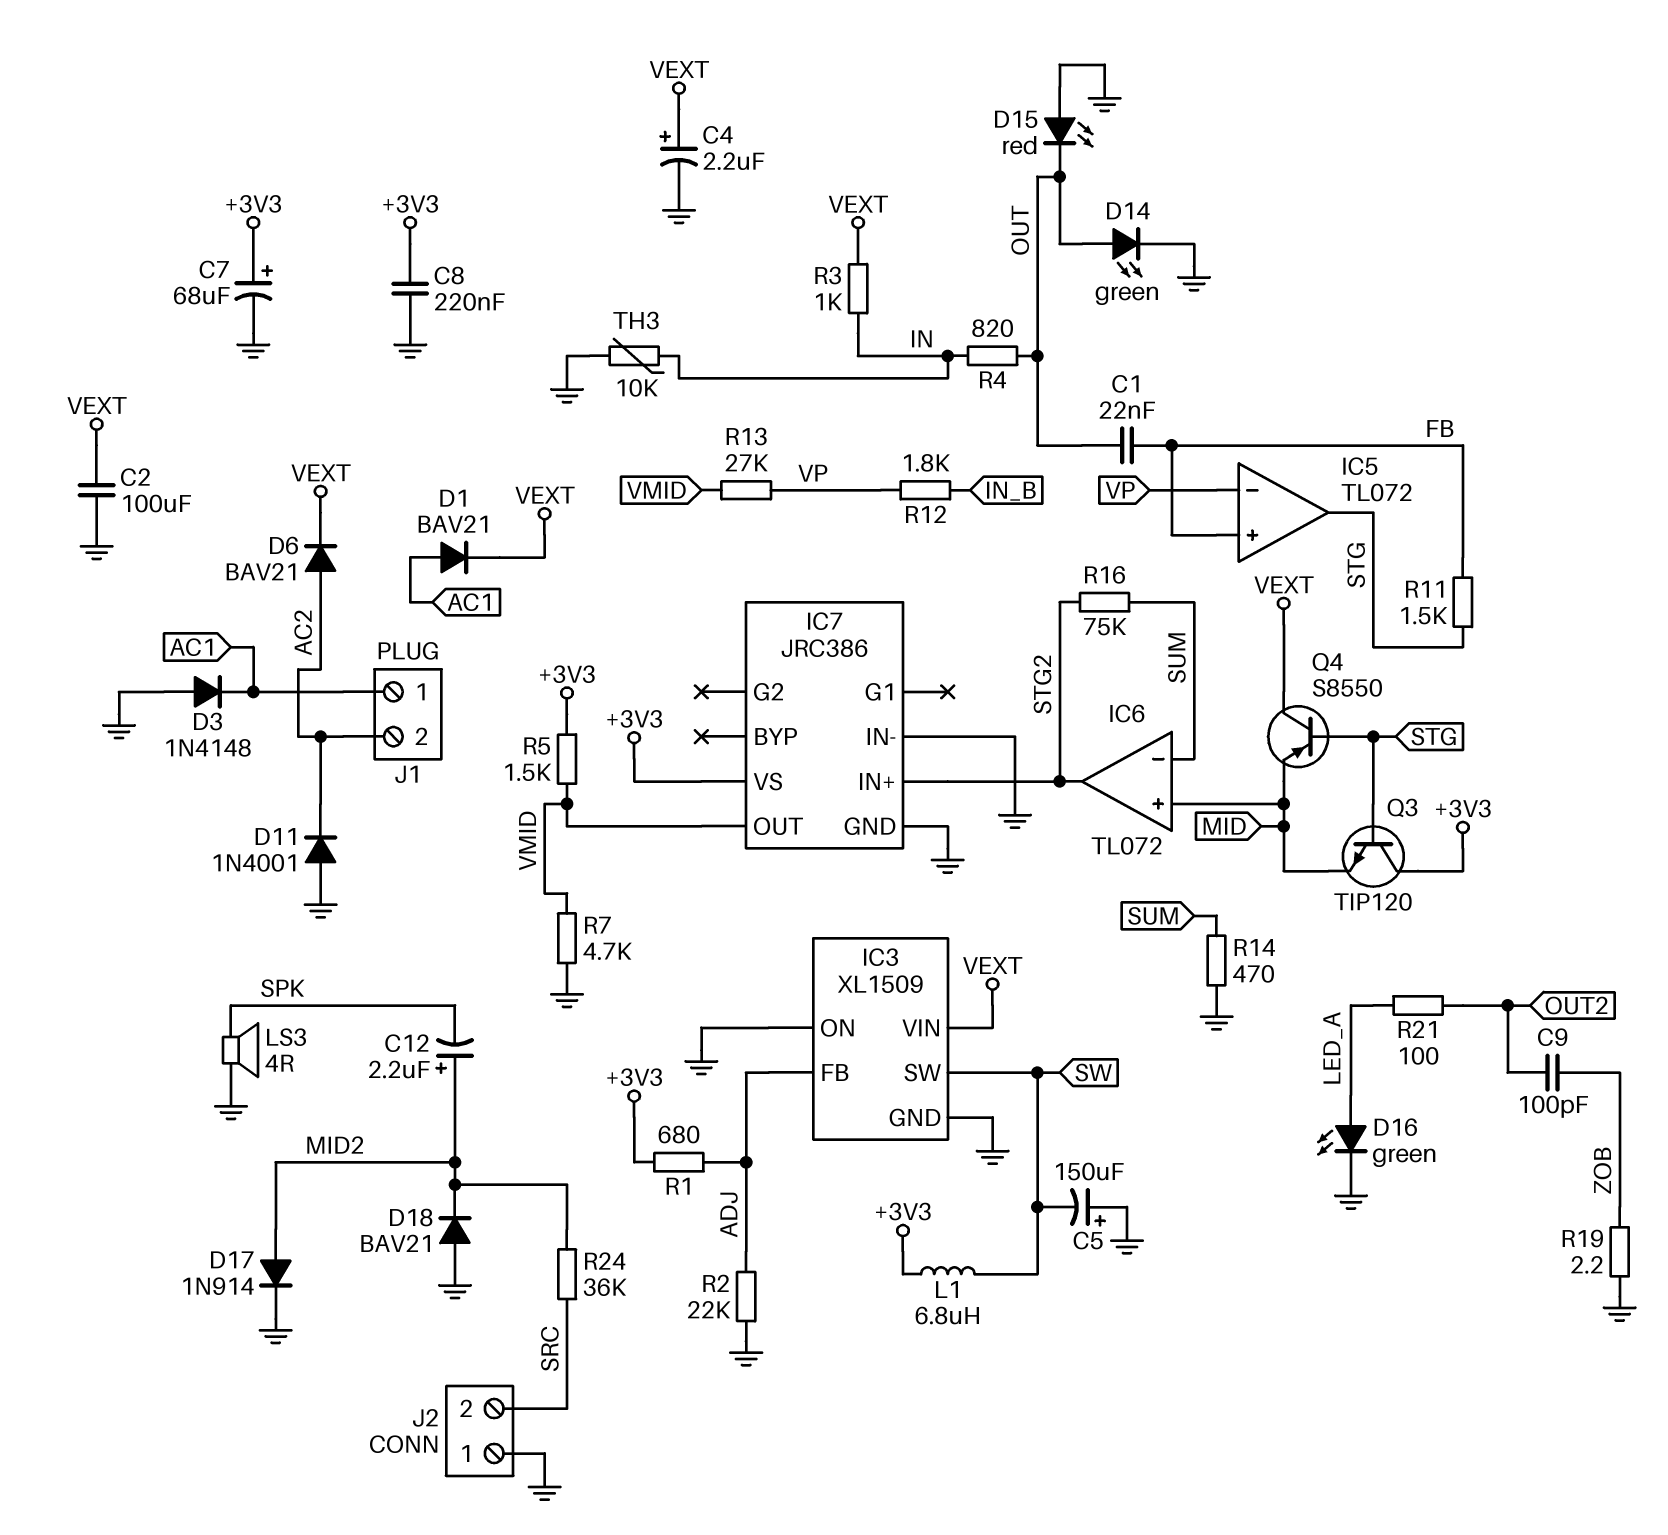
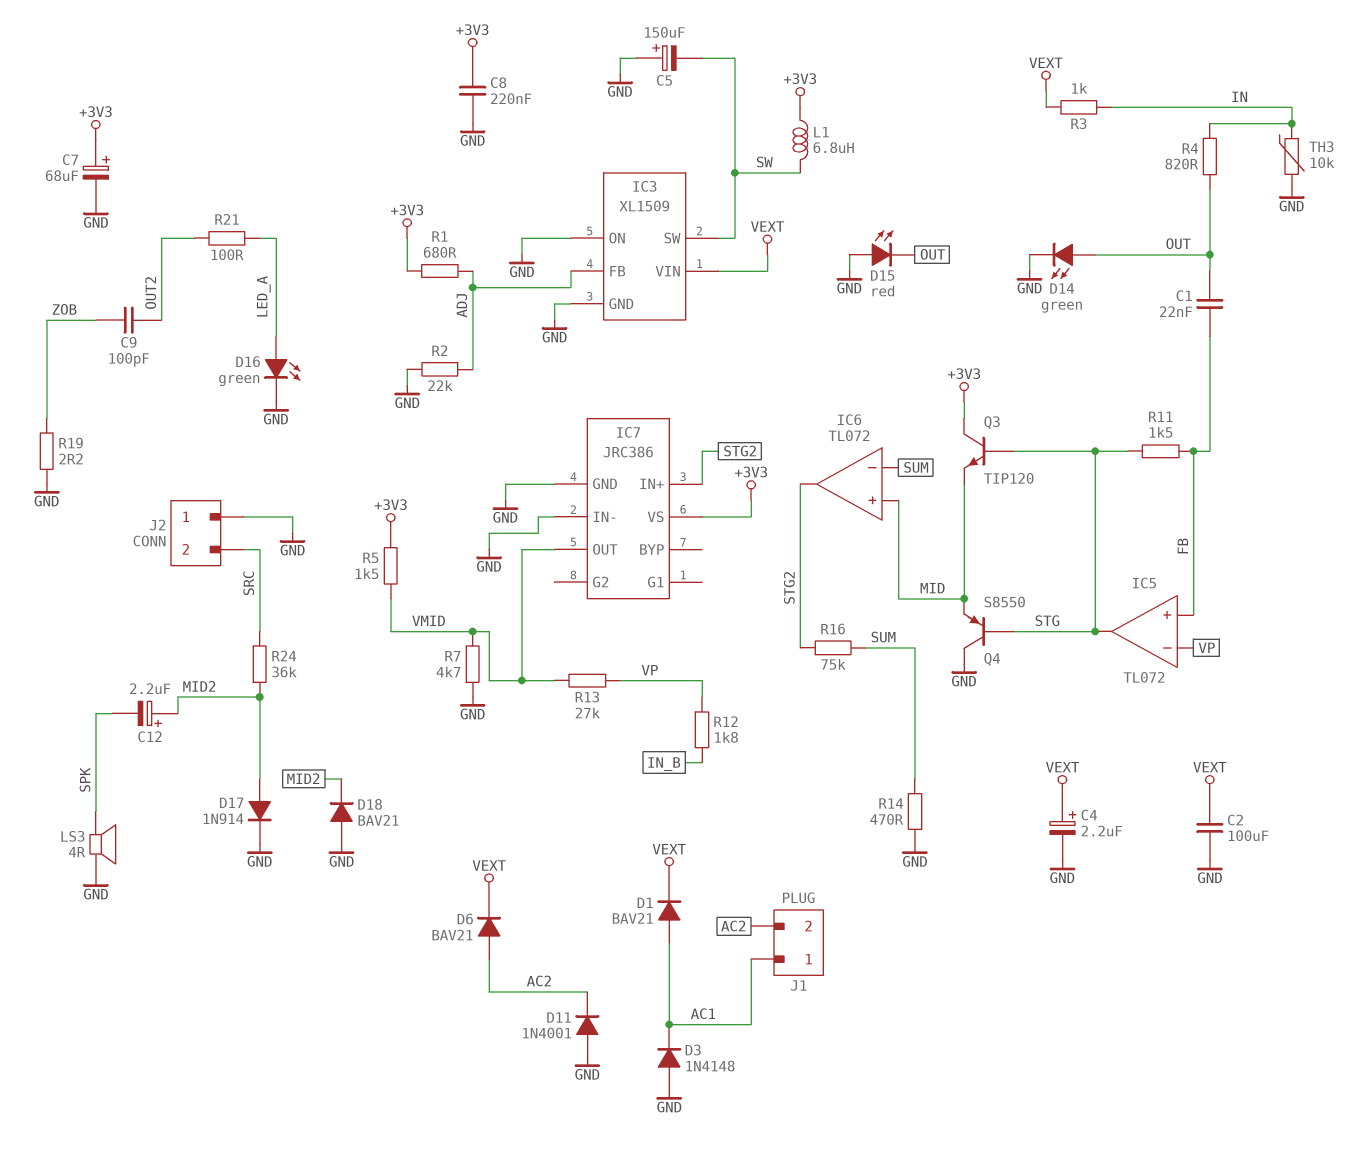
Q4: PNP S8550 (B STG, C VEXT, E MID) -> PNP S8550 (B STG, C GND, E MID)

